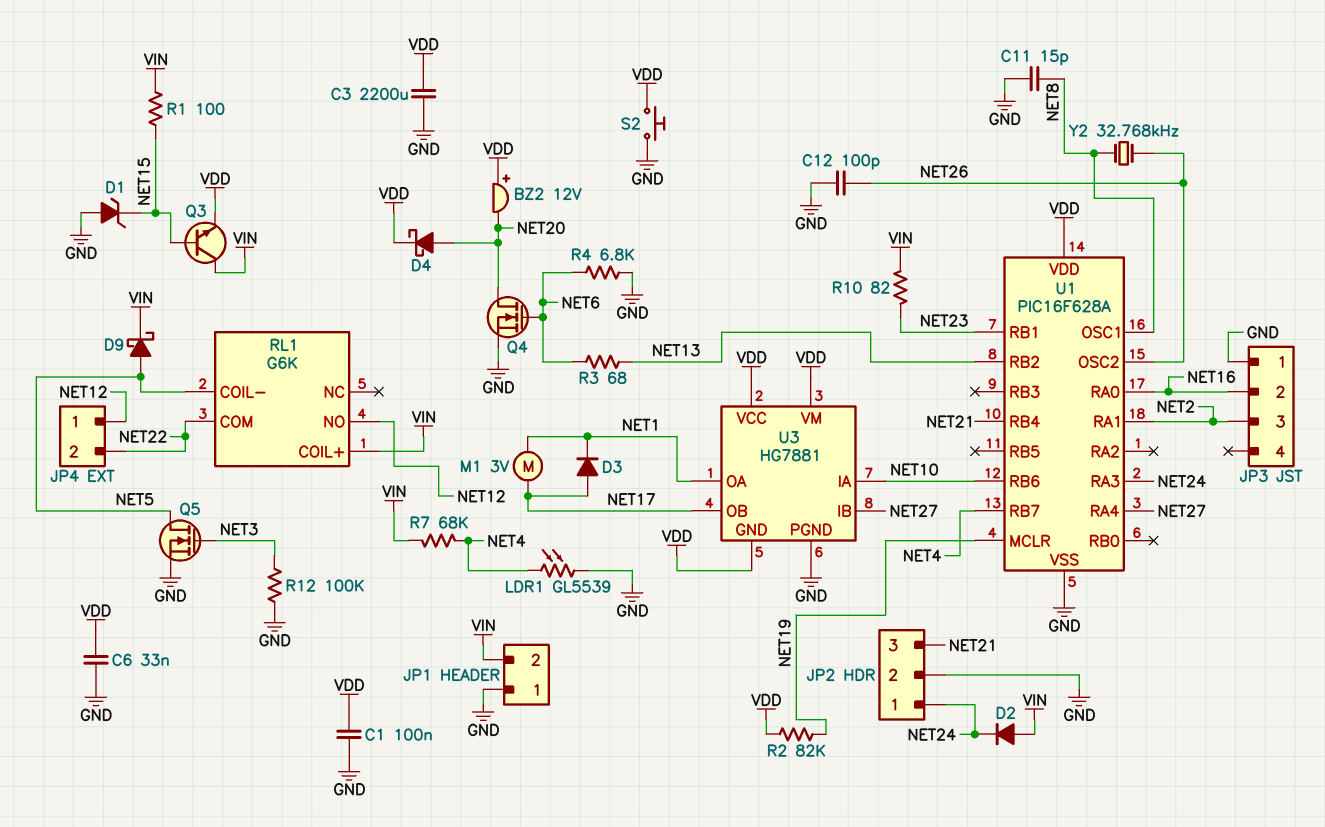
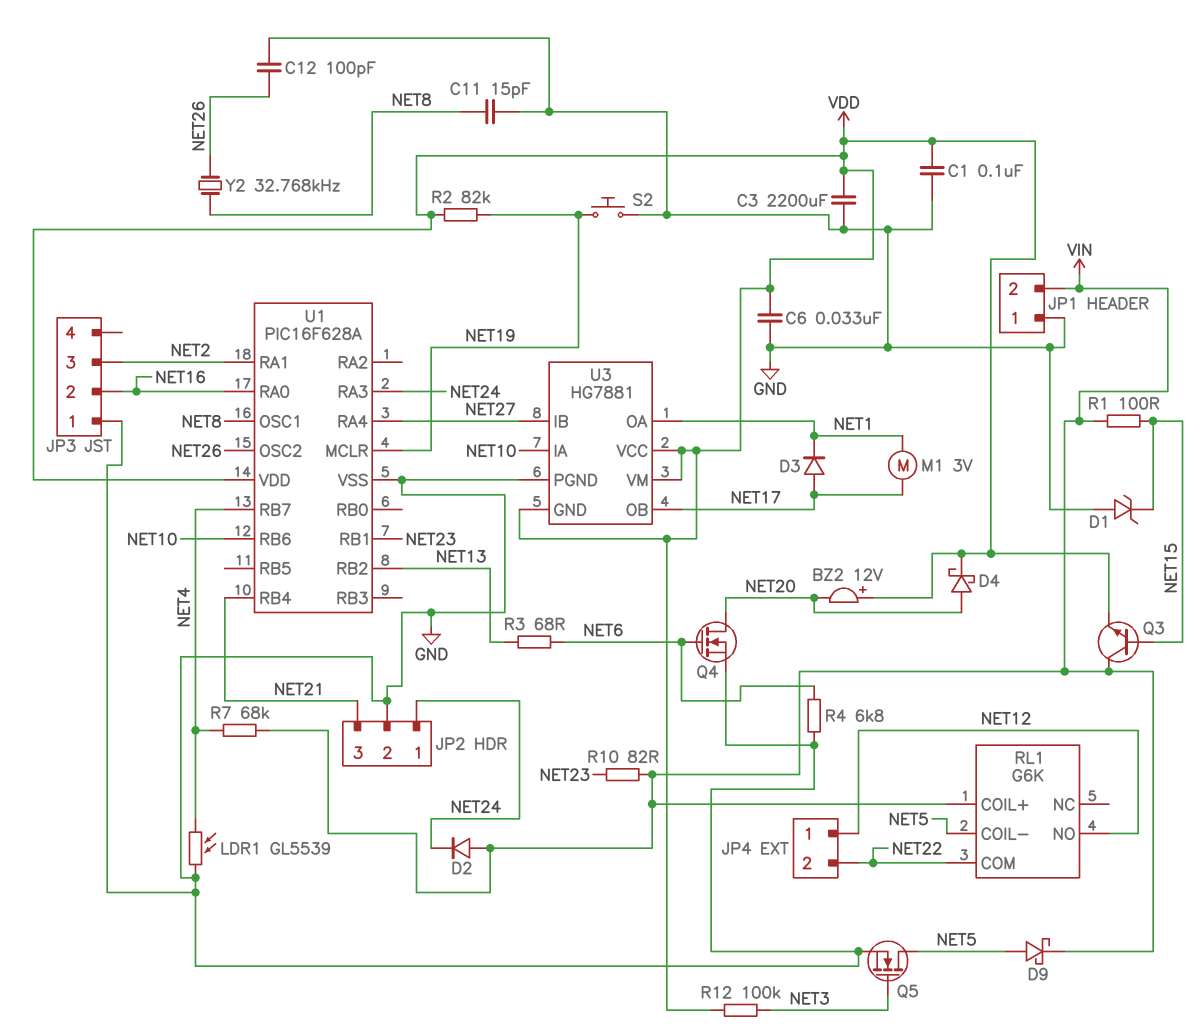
R12: 100k (GND, NET3) -> 100k (NET3, VDD)
S2: button (GND, VDD) -> button (GND, NET19)

